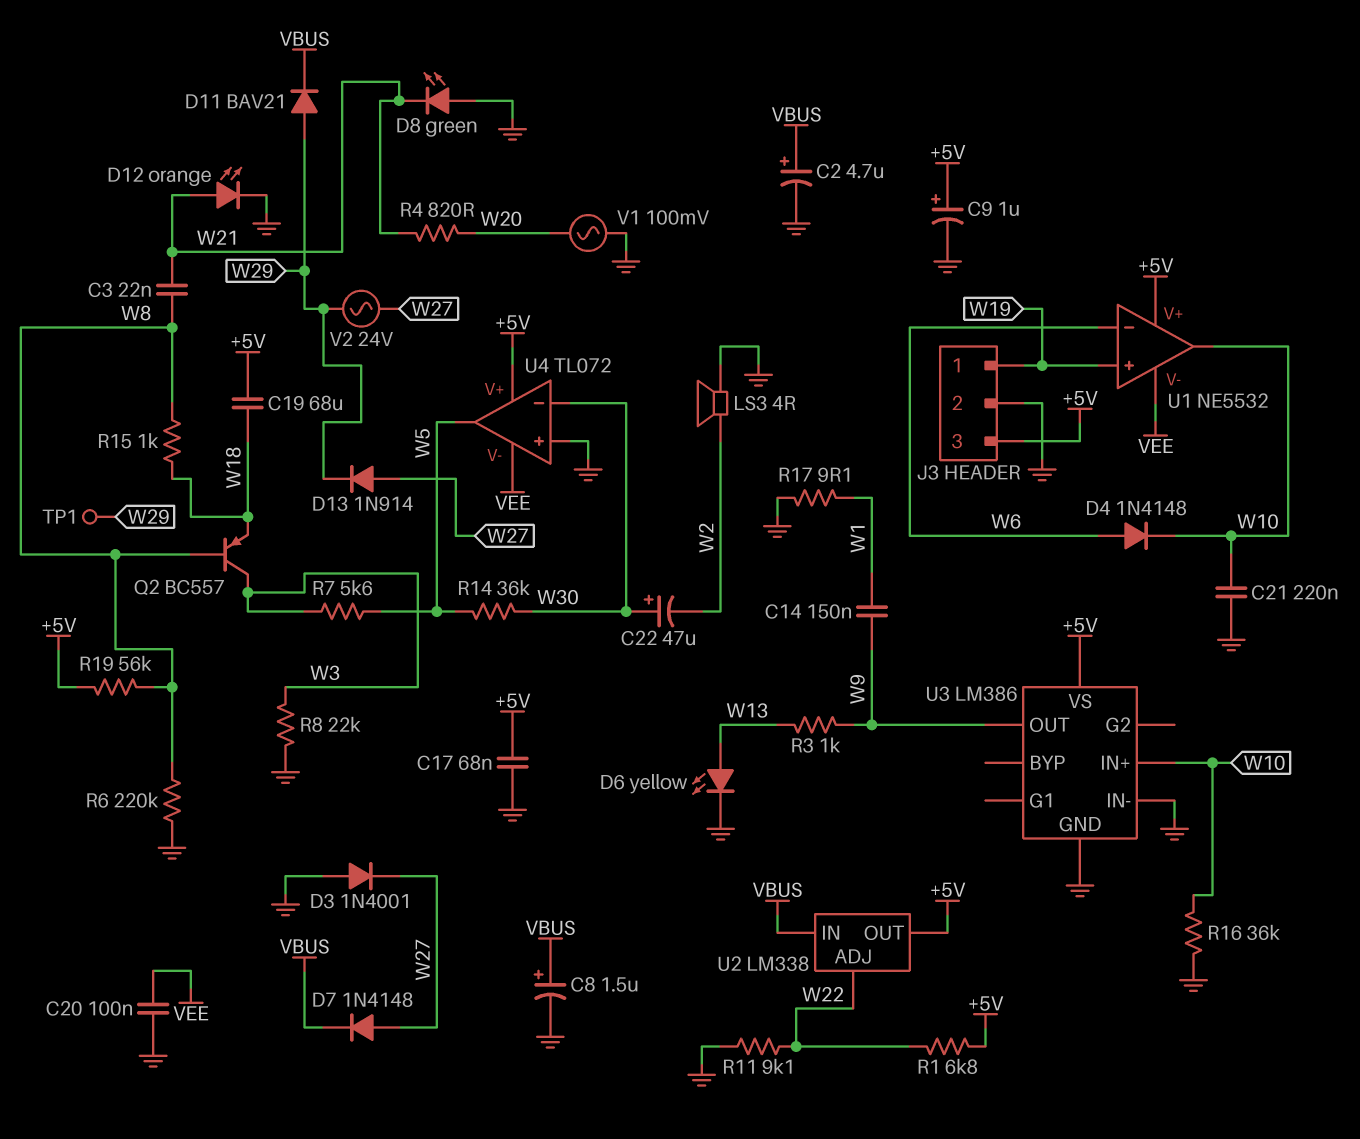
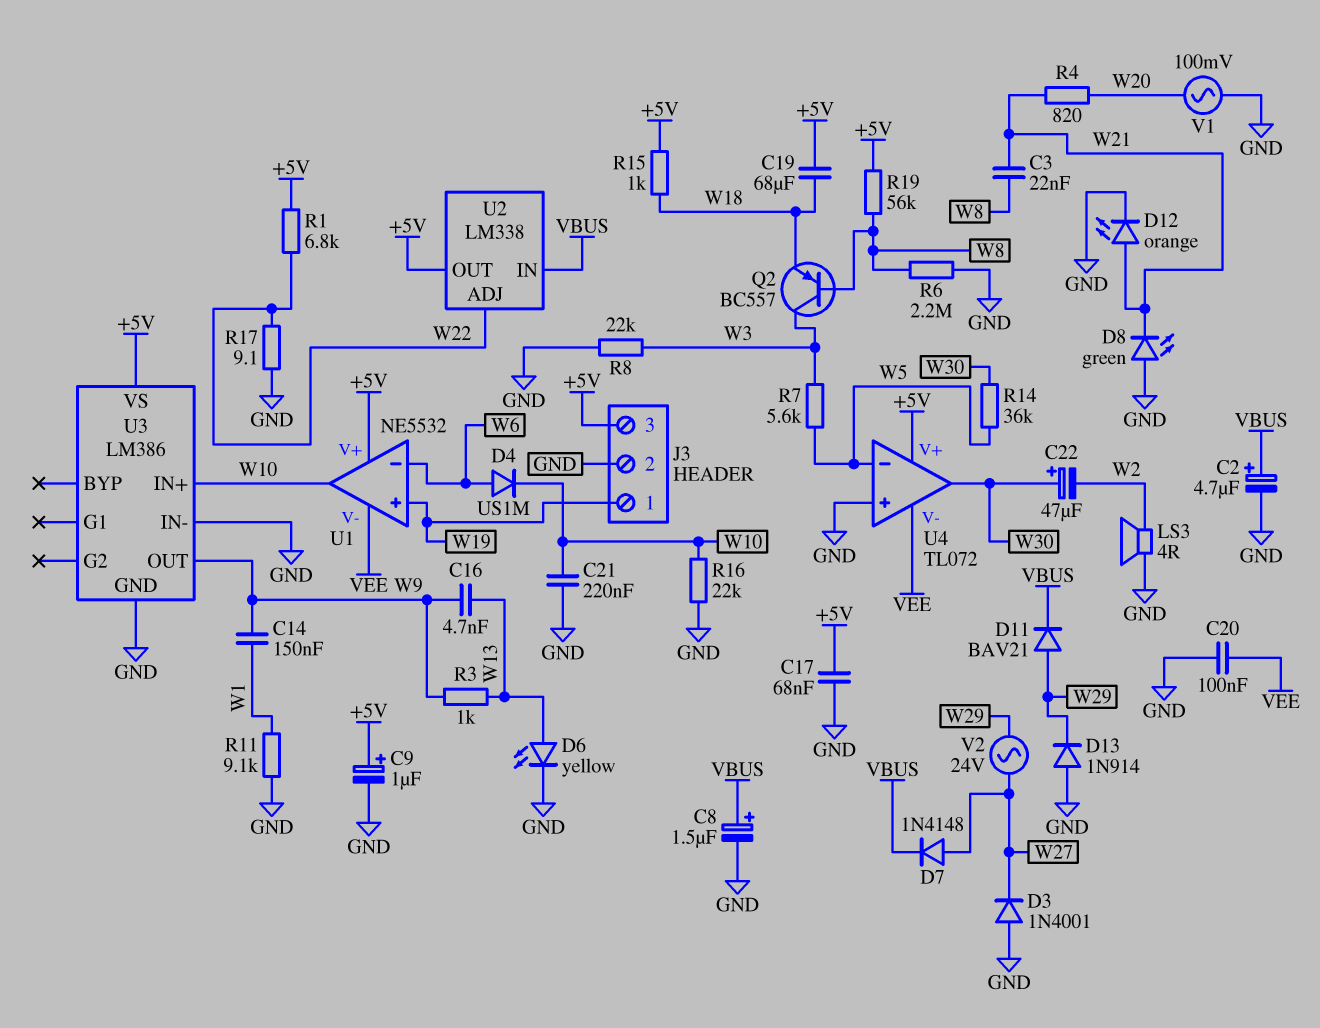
C16: none -> 4.7nF (W9, W13)
D4: diode 1N4148 (A W6, K W10) -> diode US1M (A W6, K W10)
D13: diode 1N914 (A W27, K W29) -> diode 1N914 (A GND, K W29)
R6: 220k (GND, W8) -> 2.2M (GND, W8)
R11: 9.1k (GND, W22) -> 9.1k (GND, W1)
R15: 1k (W8, W18) -> 1k (+5V, W18)
R16: 36k (GND, W10) -> 22k (GND, W10)
R17: 9.1 (GND, W1) -> 9.1 (GND, W22)
TP1: test point (W29) -> none
U4 pin in-: W30 -> W5
U4 pin out: W5 -> W30

